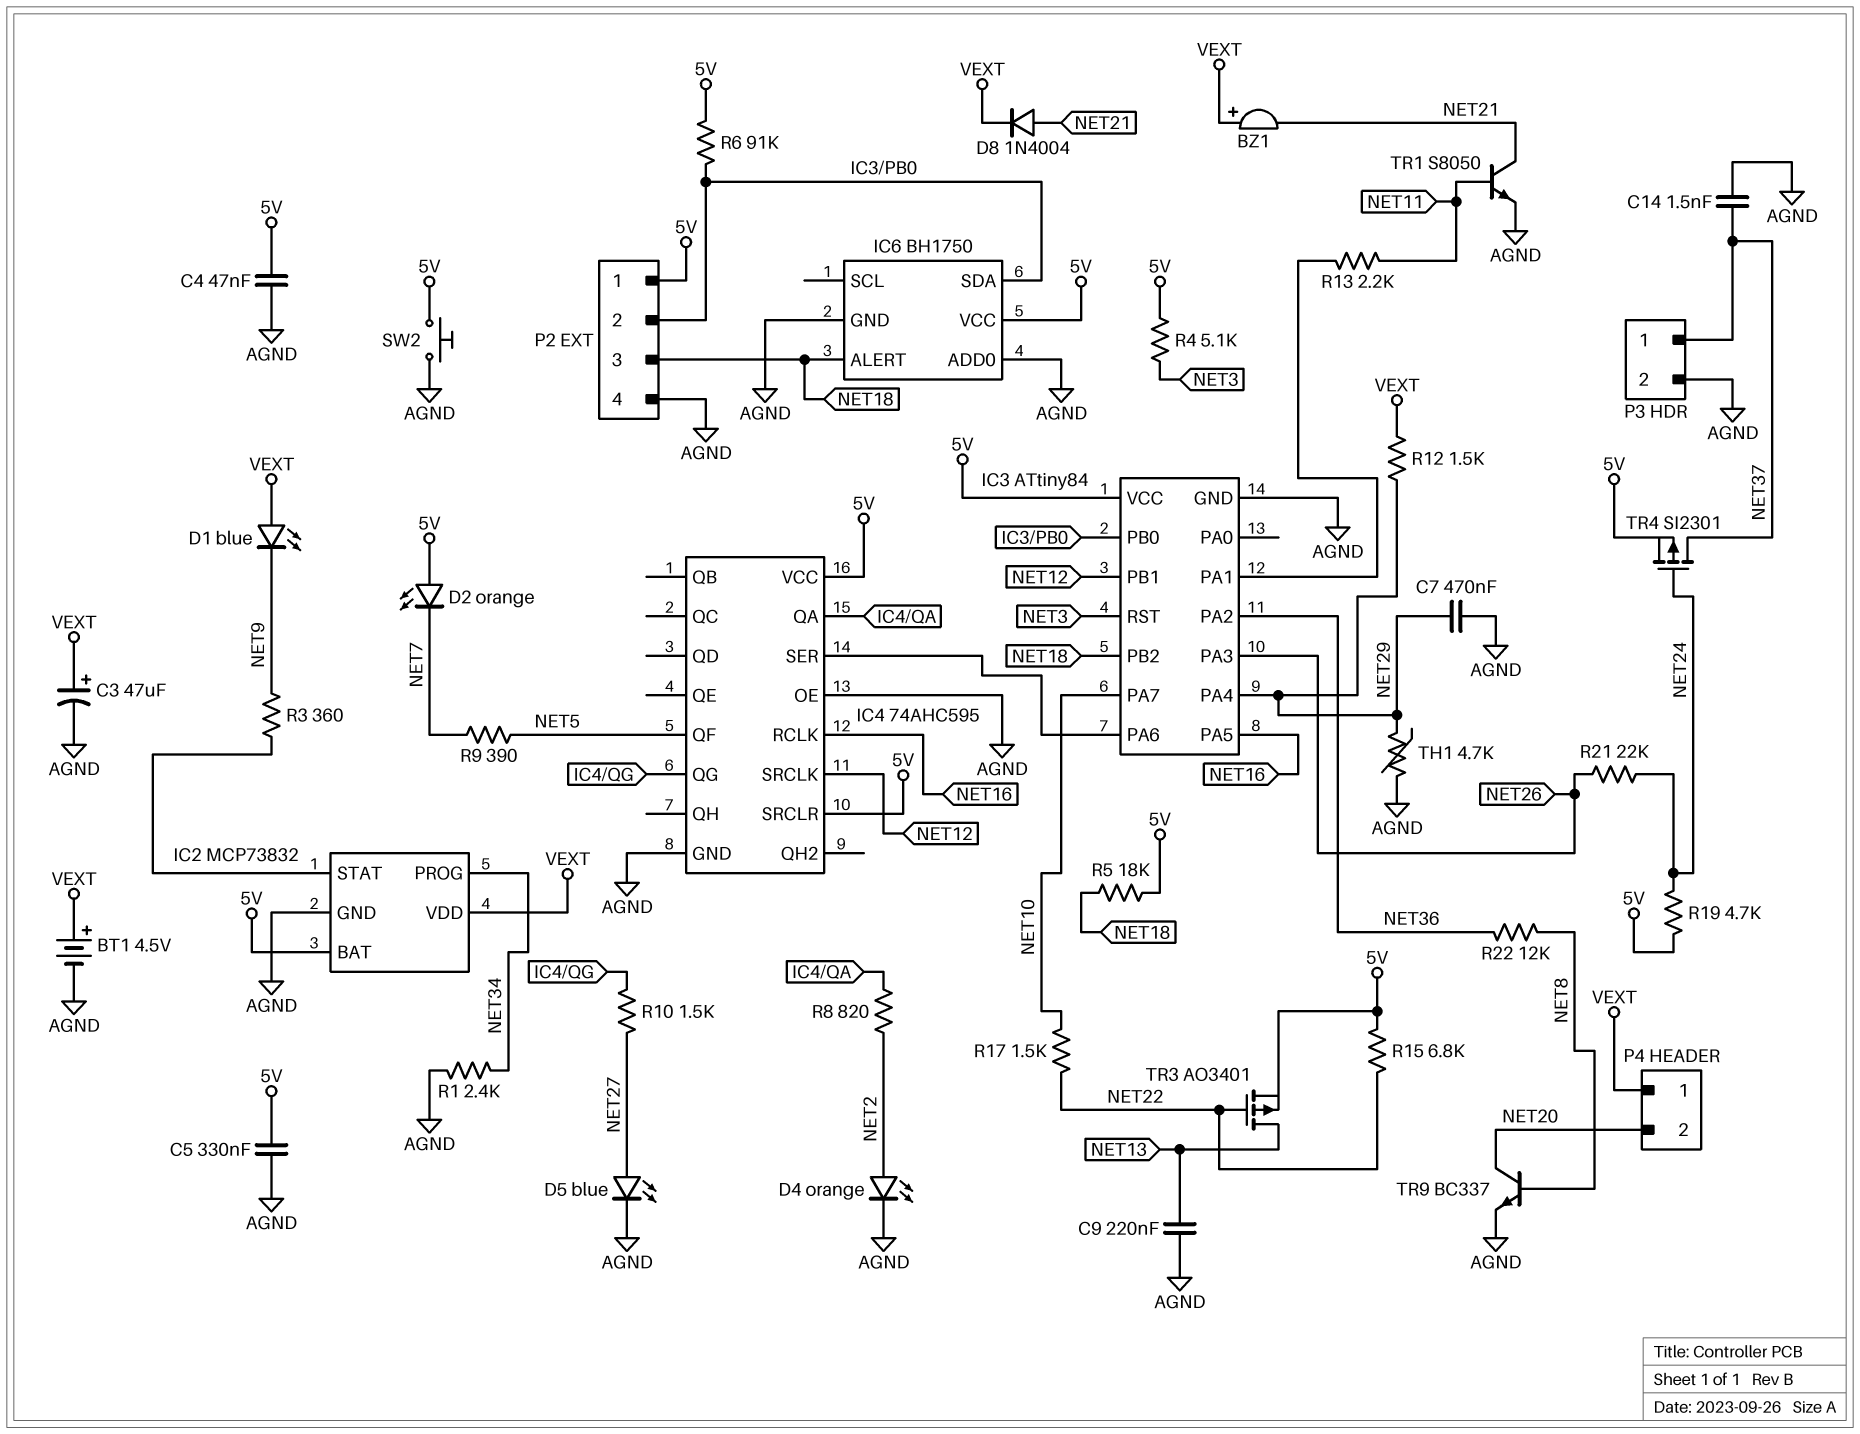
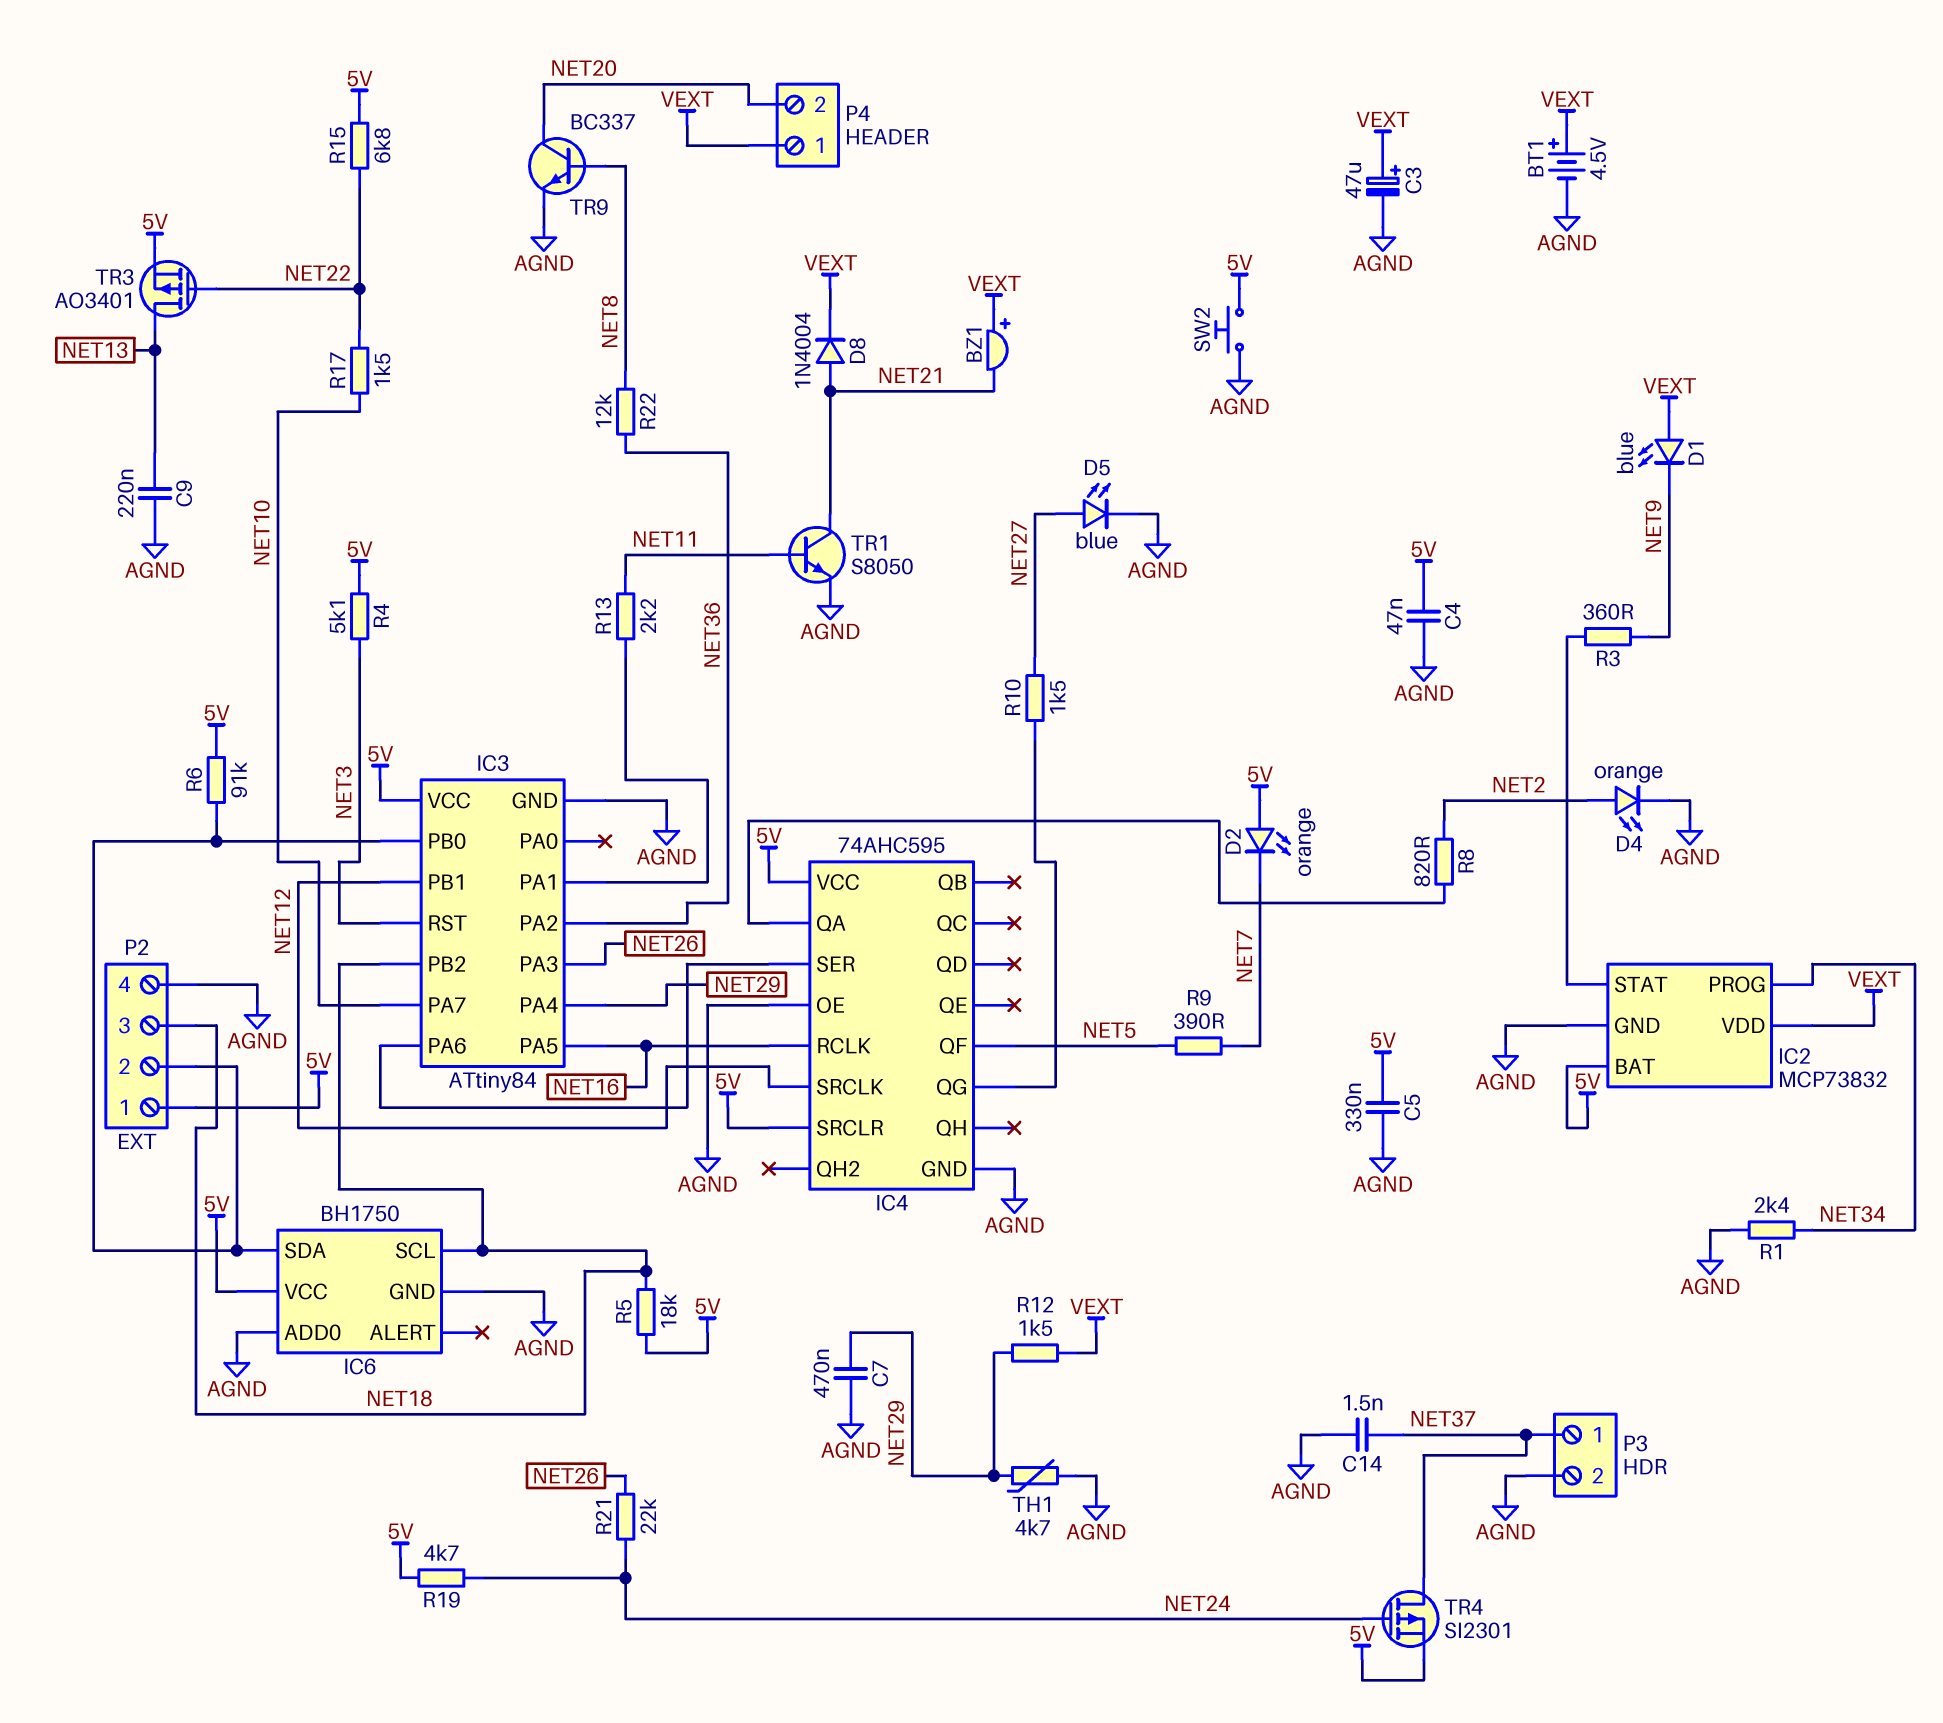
IC6 pin ALERT: NET18 -> none
IC6 pin SCL: none -> NET18

